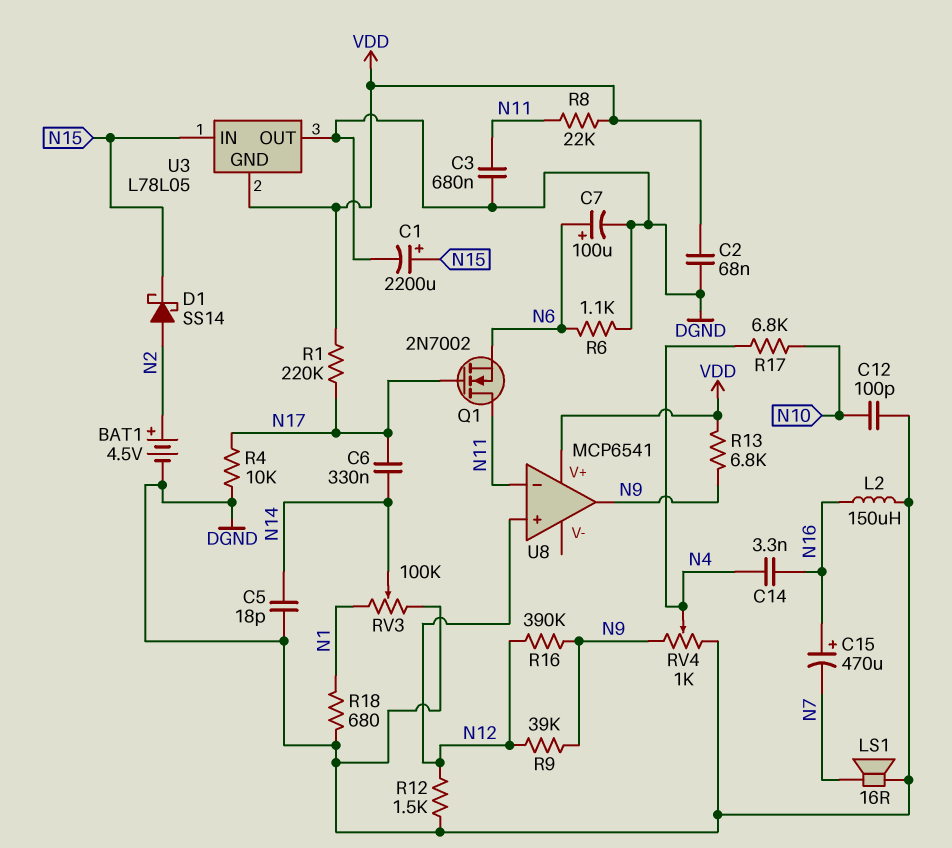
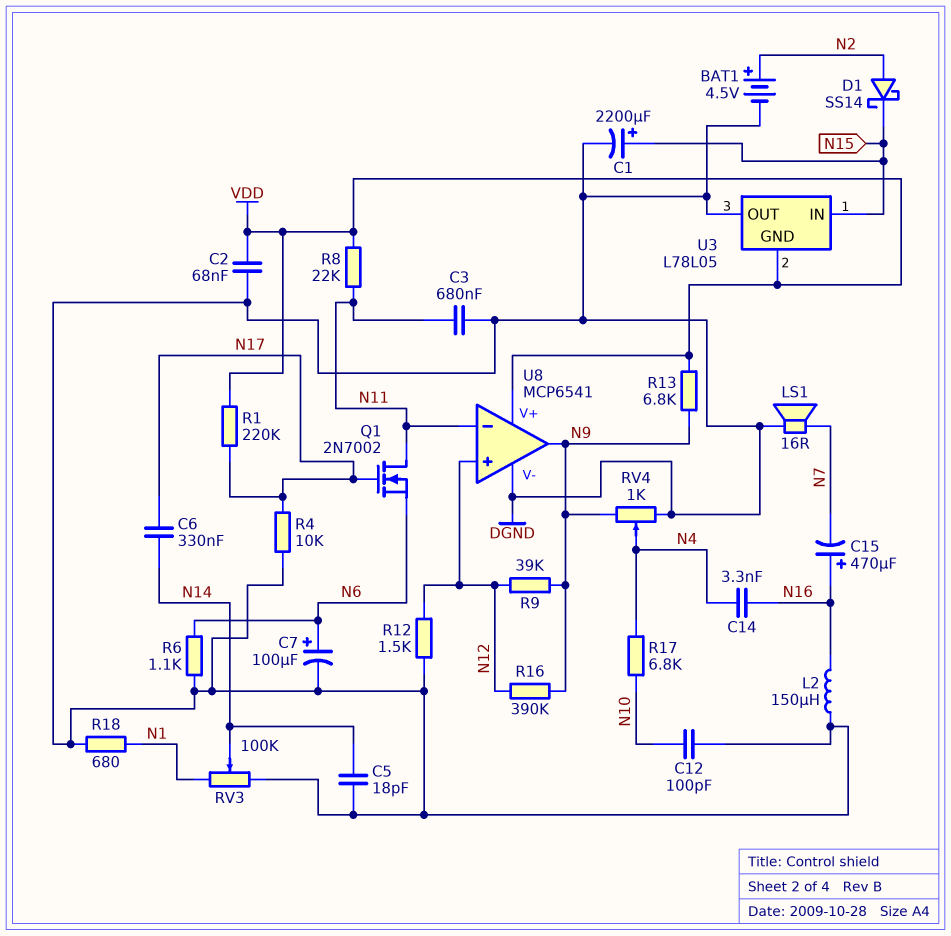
U8 pin V-: none -> DGND

